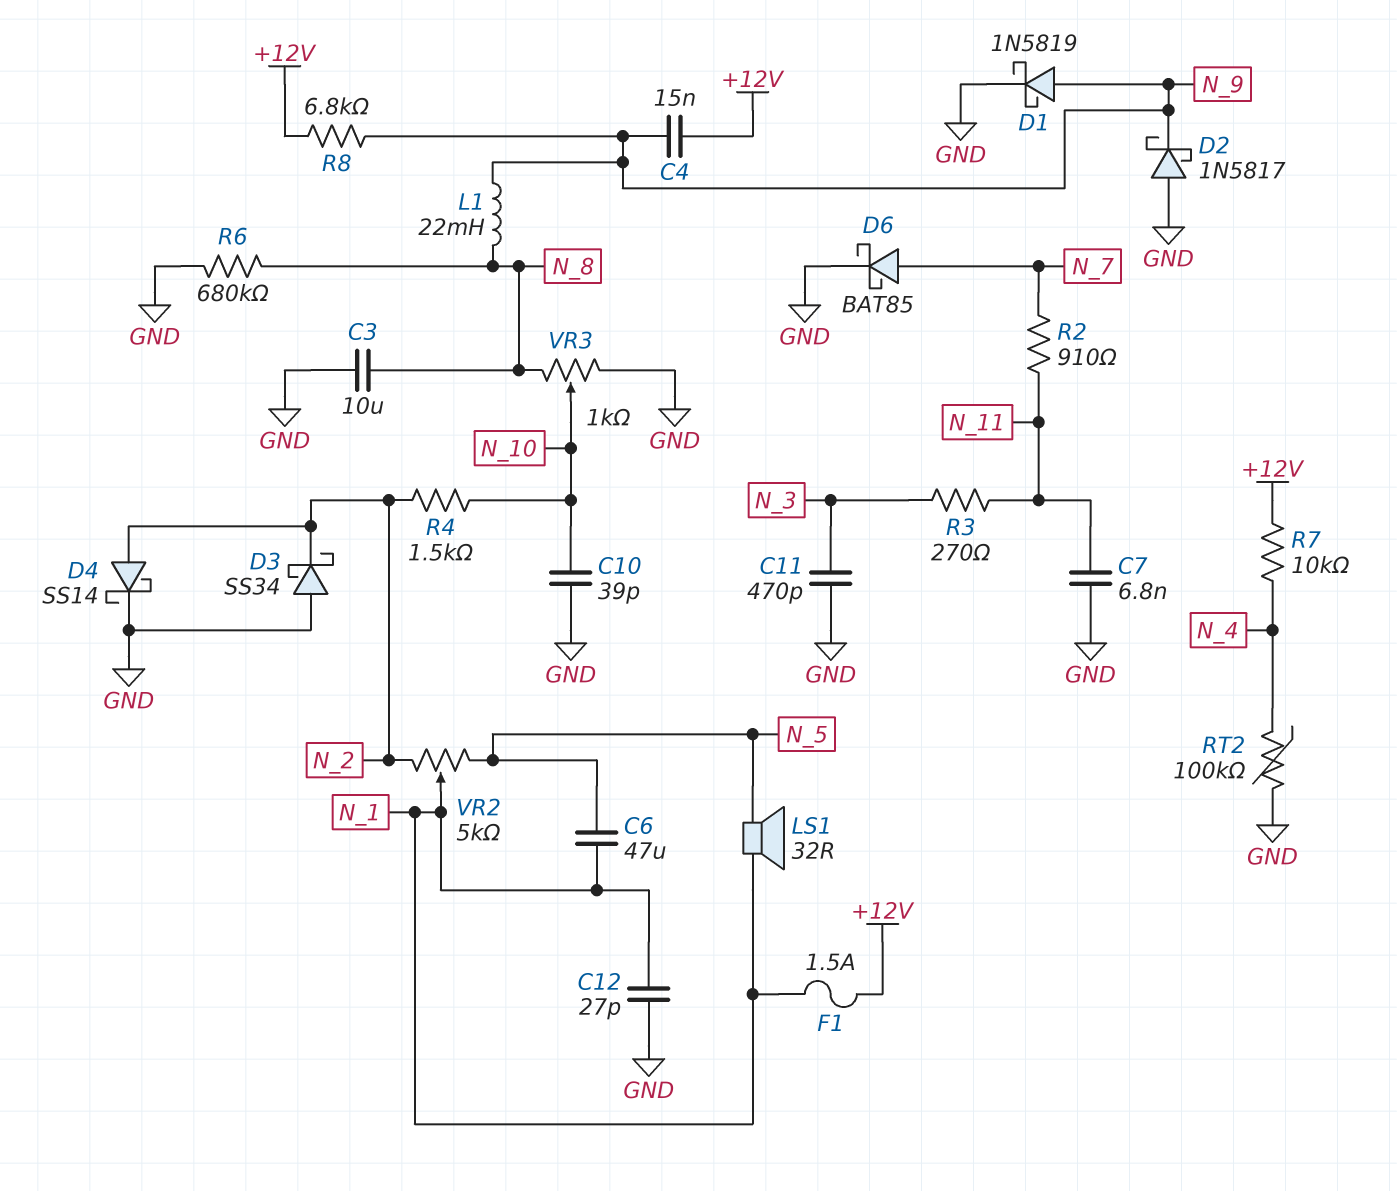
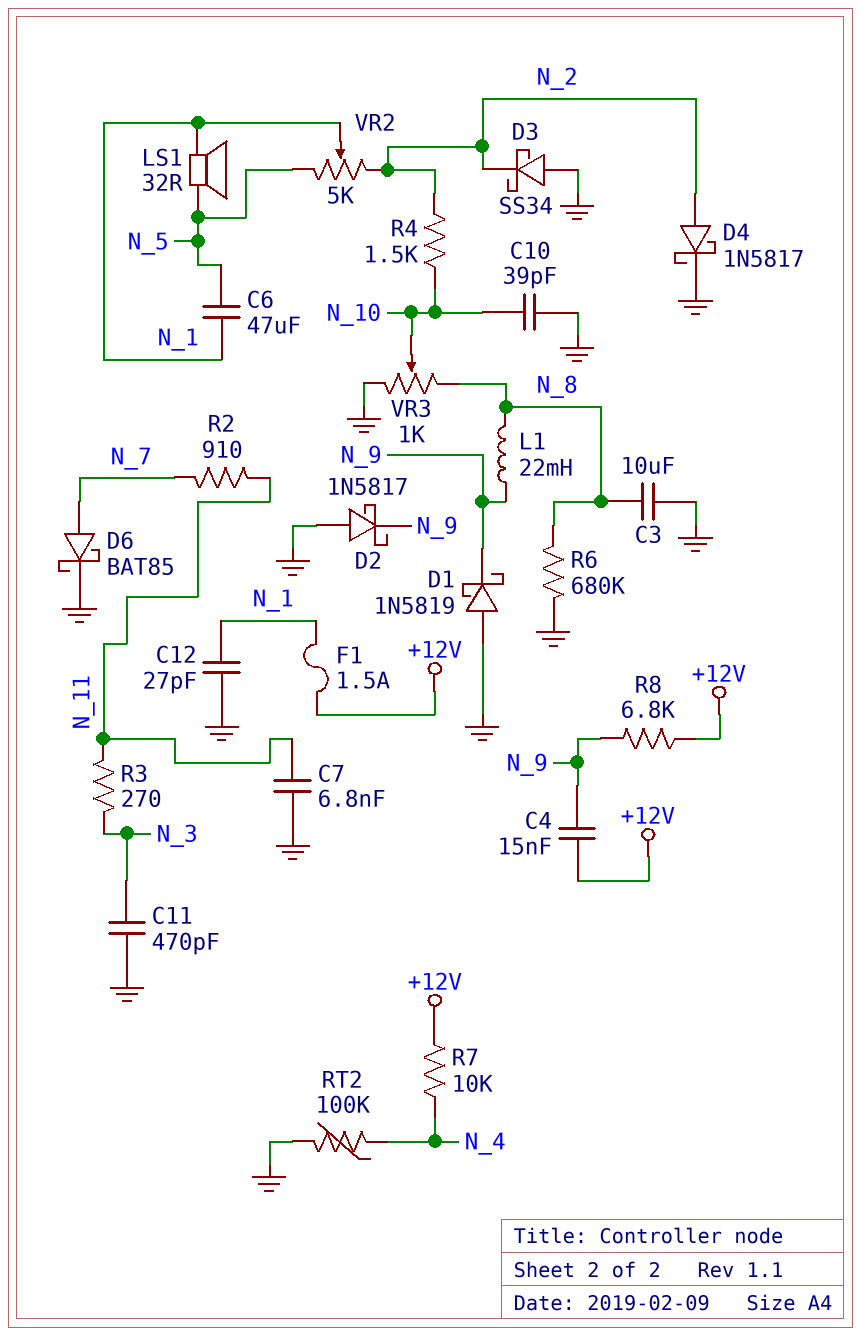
D1: schottky 1N5819 (A N_9, K GND) -> schottky 1N5819 (A GND, K N_9)
D4: schottky SS14 (A N_2, K GND) -> schottky 1N5817 (A N_2, K GND)

